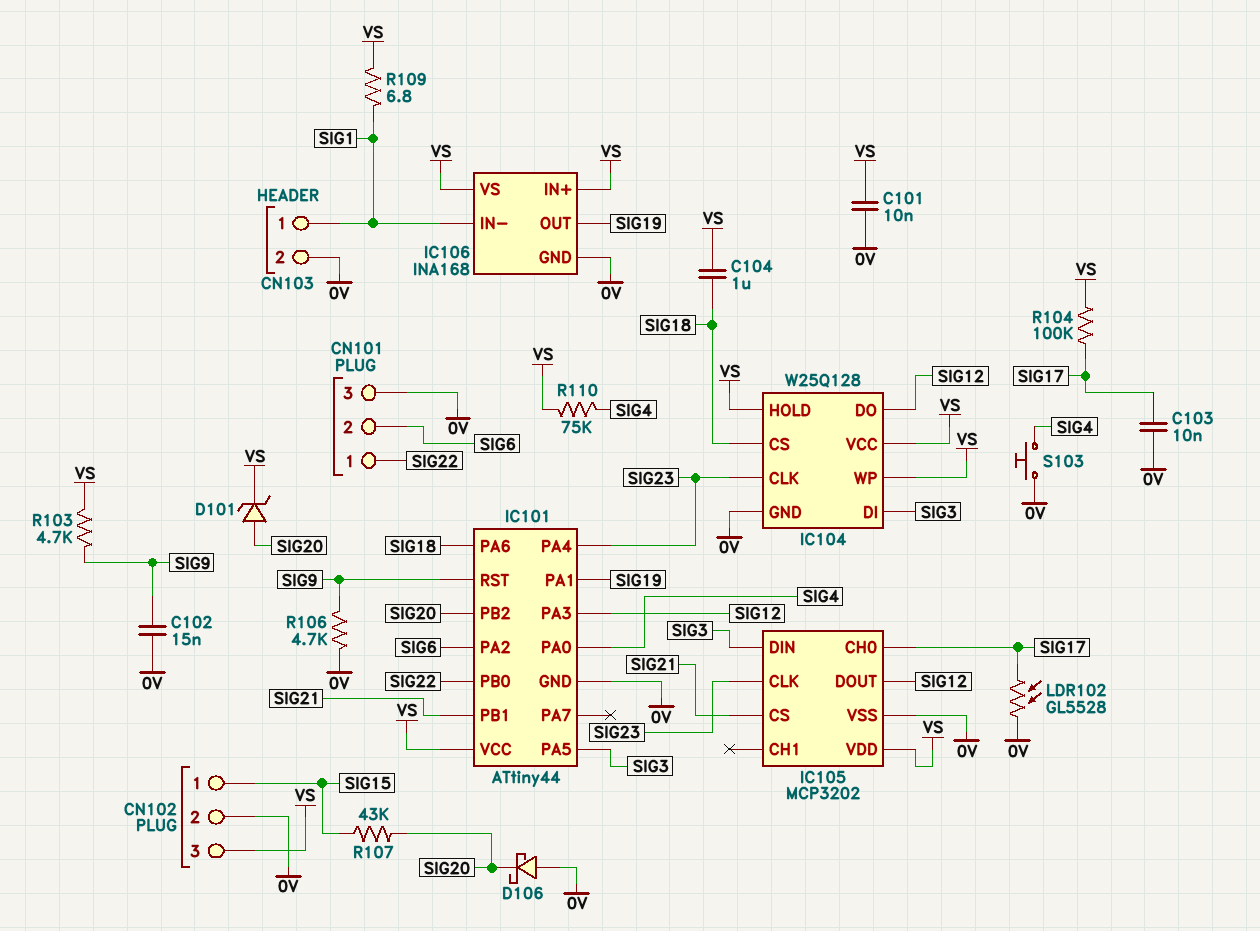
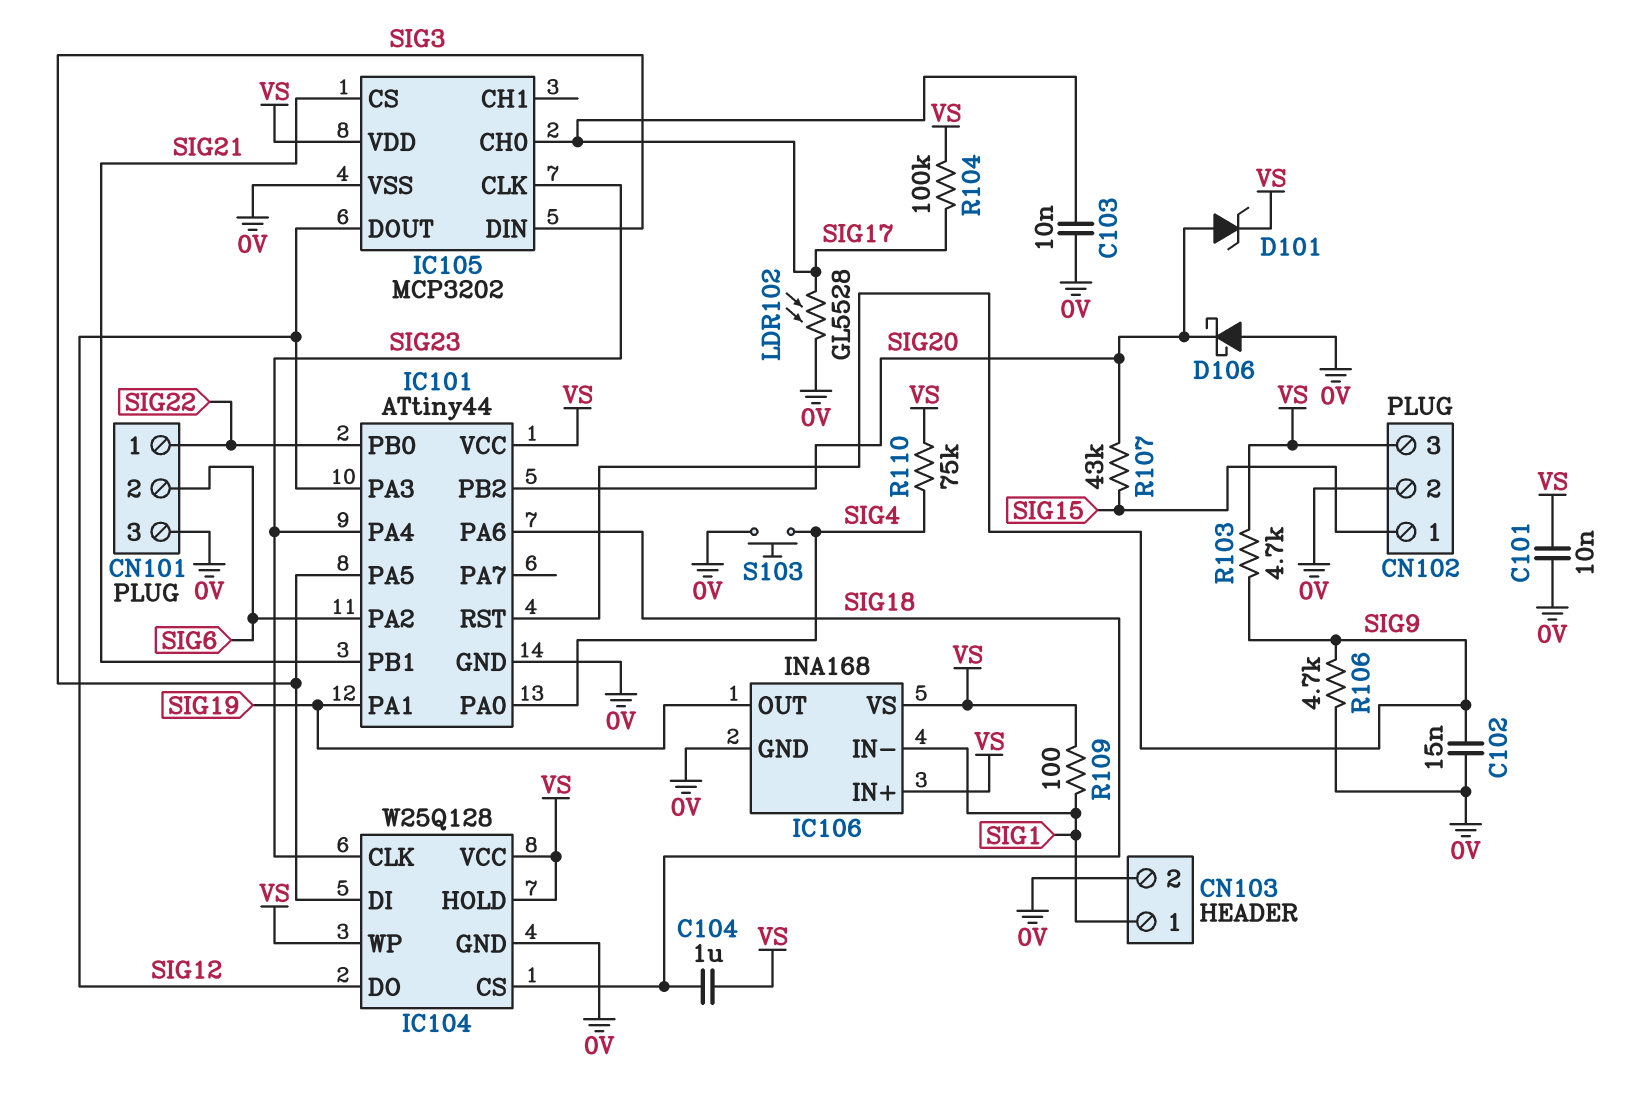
R109: 6.8 (SIG1, VS) -> 100 (SIG1, VS)

